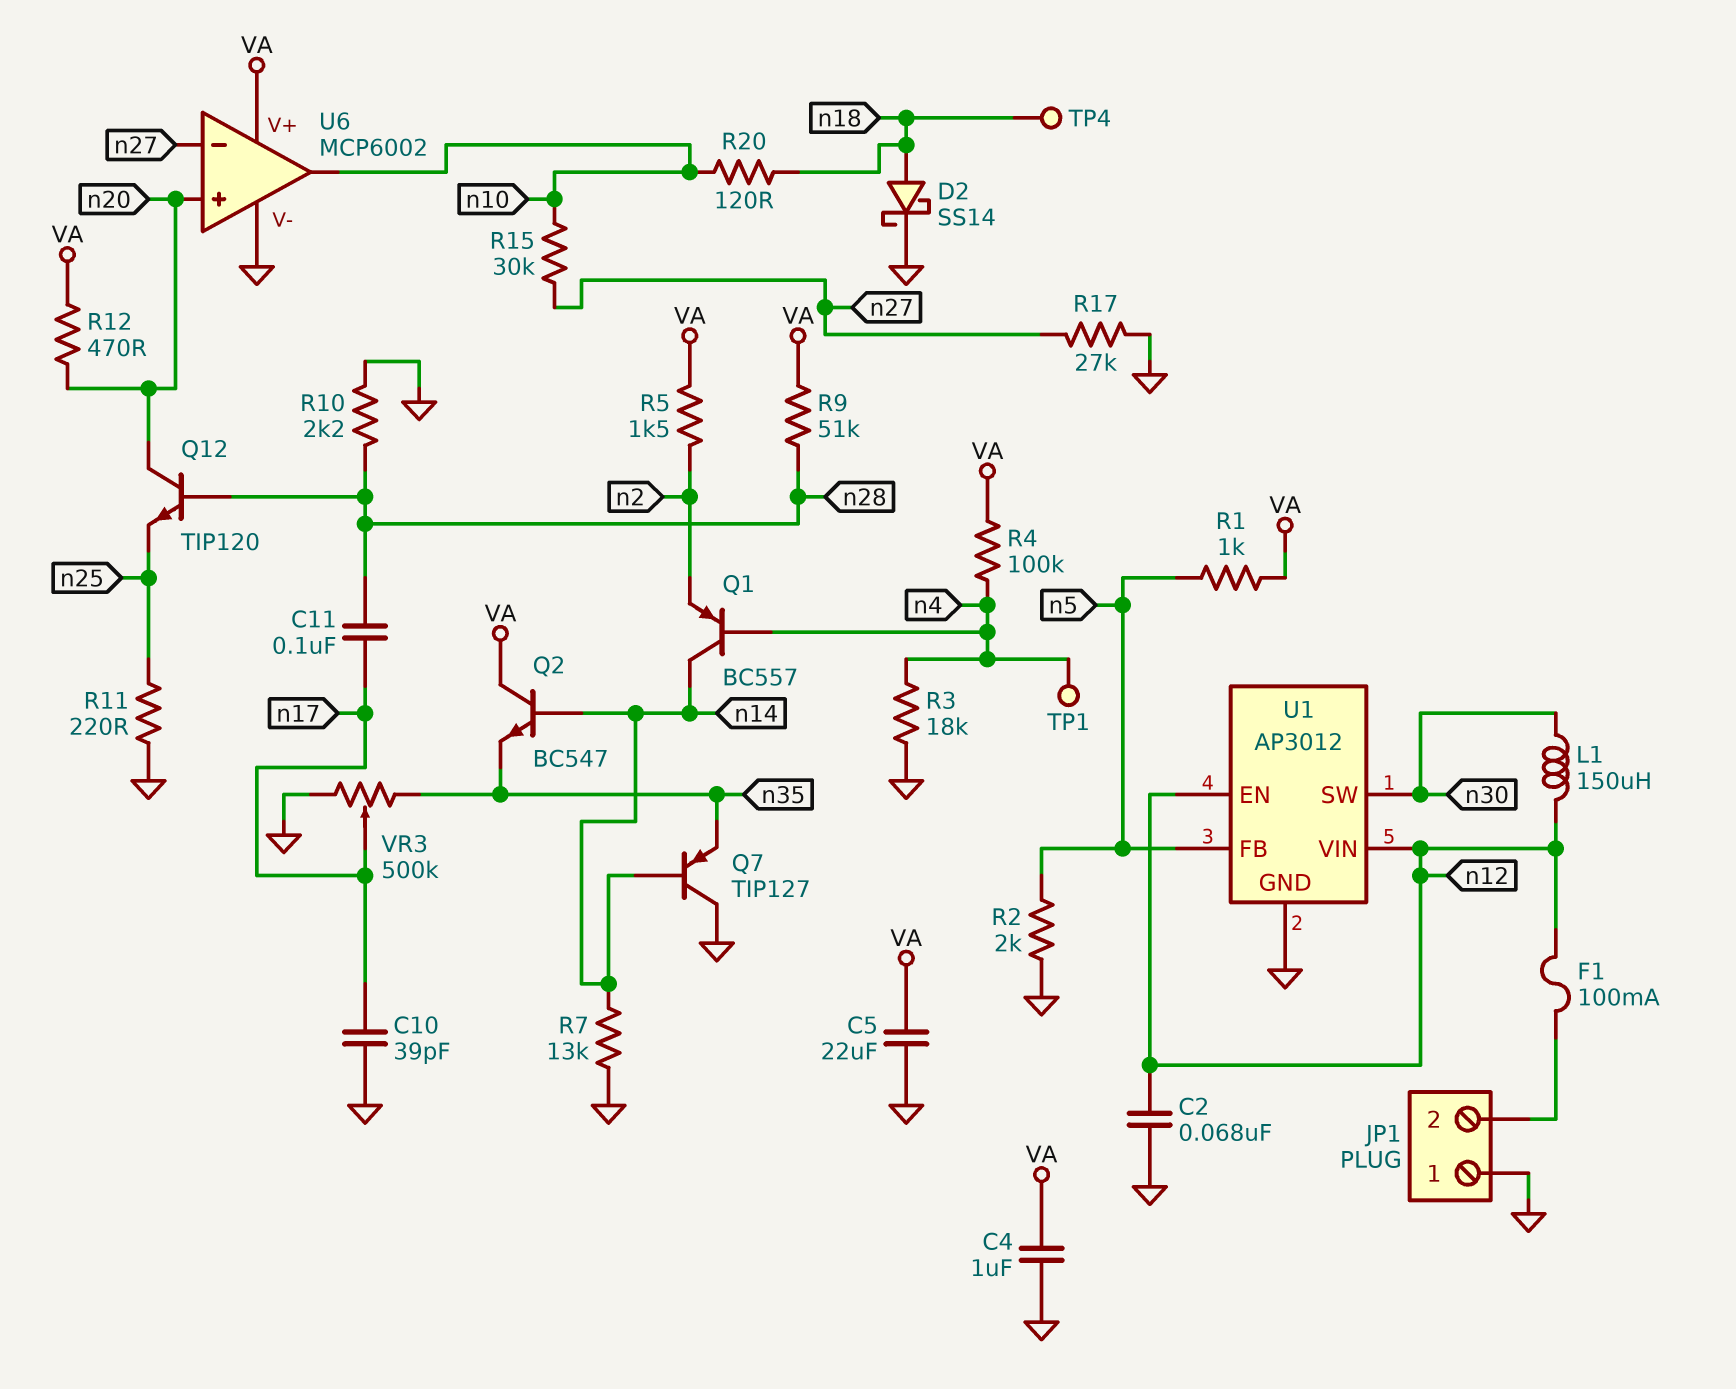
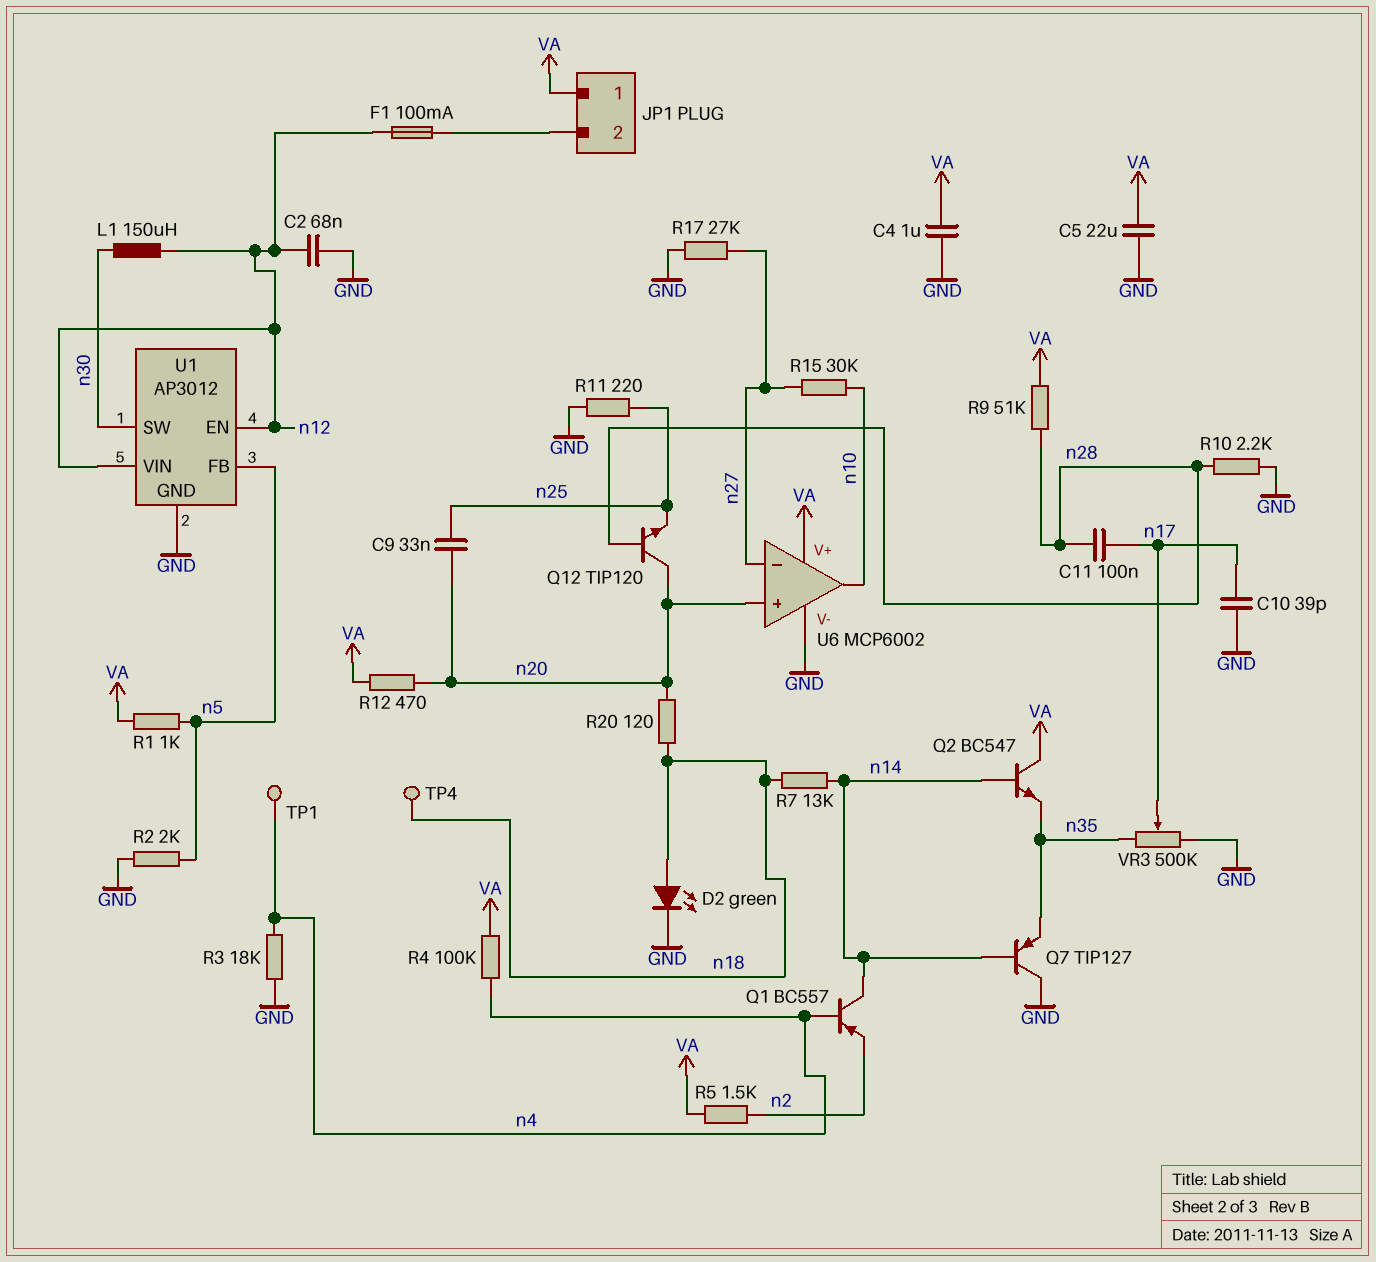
C9: none -> 33nF (n20, n25)
D2: schottky SS14 (A n18, K GND) -> LED green (A n18, K GND)
JP1 pin 1: GND -> VA
R7: 13k (GND, n14) -> 13k (n14, n18)
R20: 120 (n10, n18) -> 120 (n18, n20)

